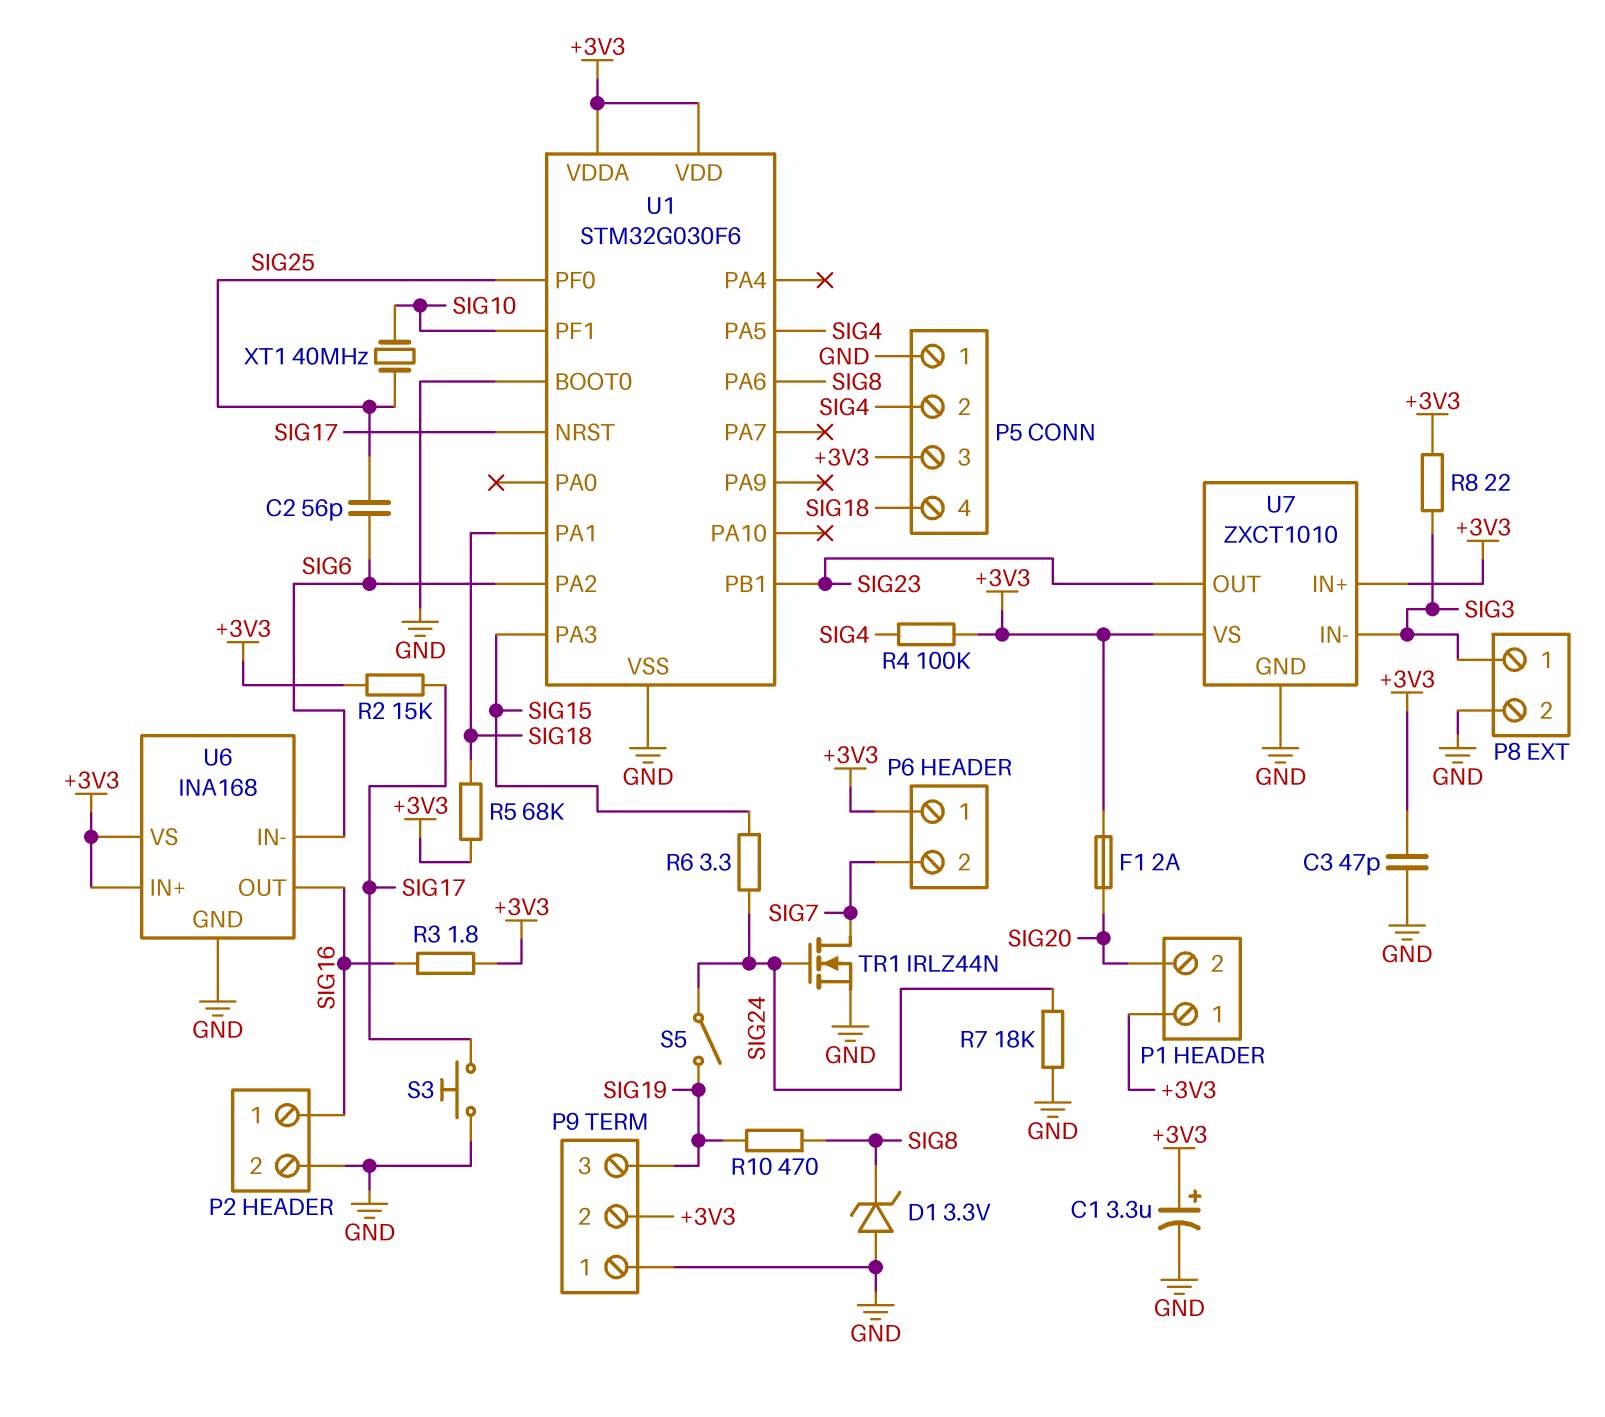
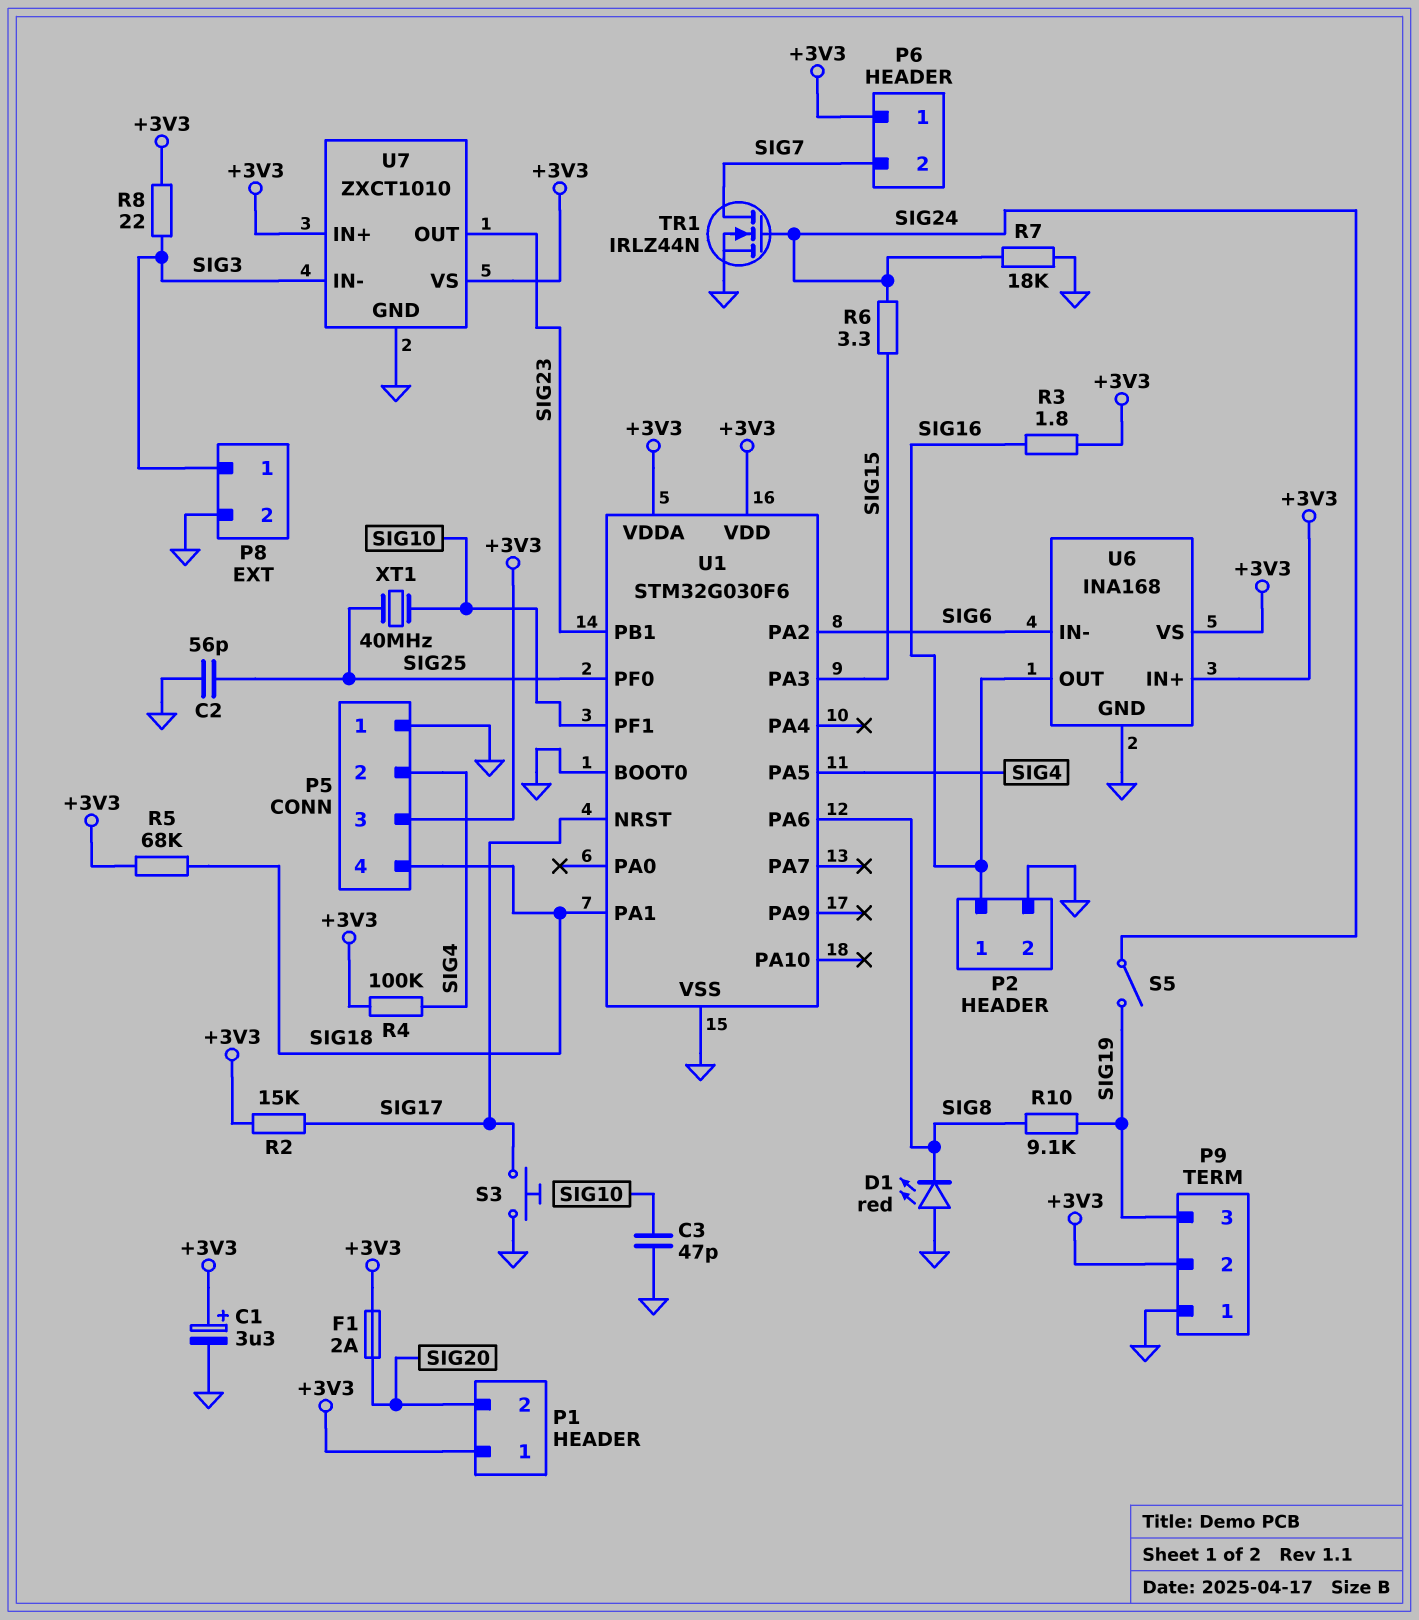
C2: 56pF (SIG6, SIG25) -> 56pF (GND, SIG25)
C3: 47pF (+3V3, GND) -> 47pF (GND, SIG10)
D1: zener 3.3V (A GND, K SIG8) -> LED red (A GND, K SIG8)
R10: 470 (SIG8, SIG19) -> 9.1k (SIG8, SIG19)

